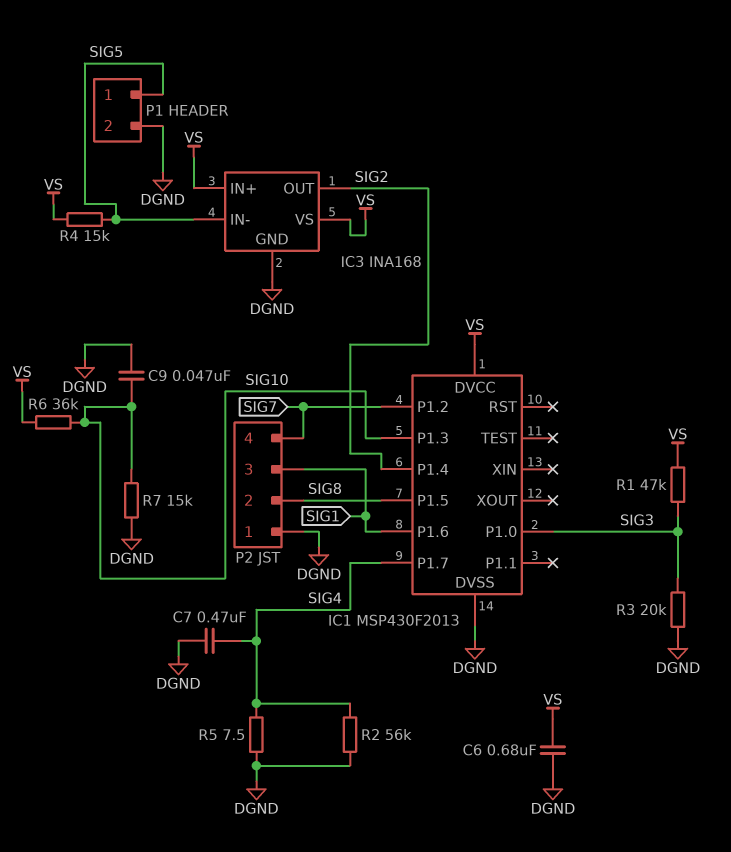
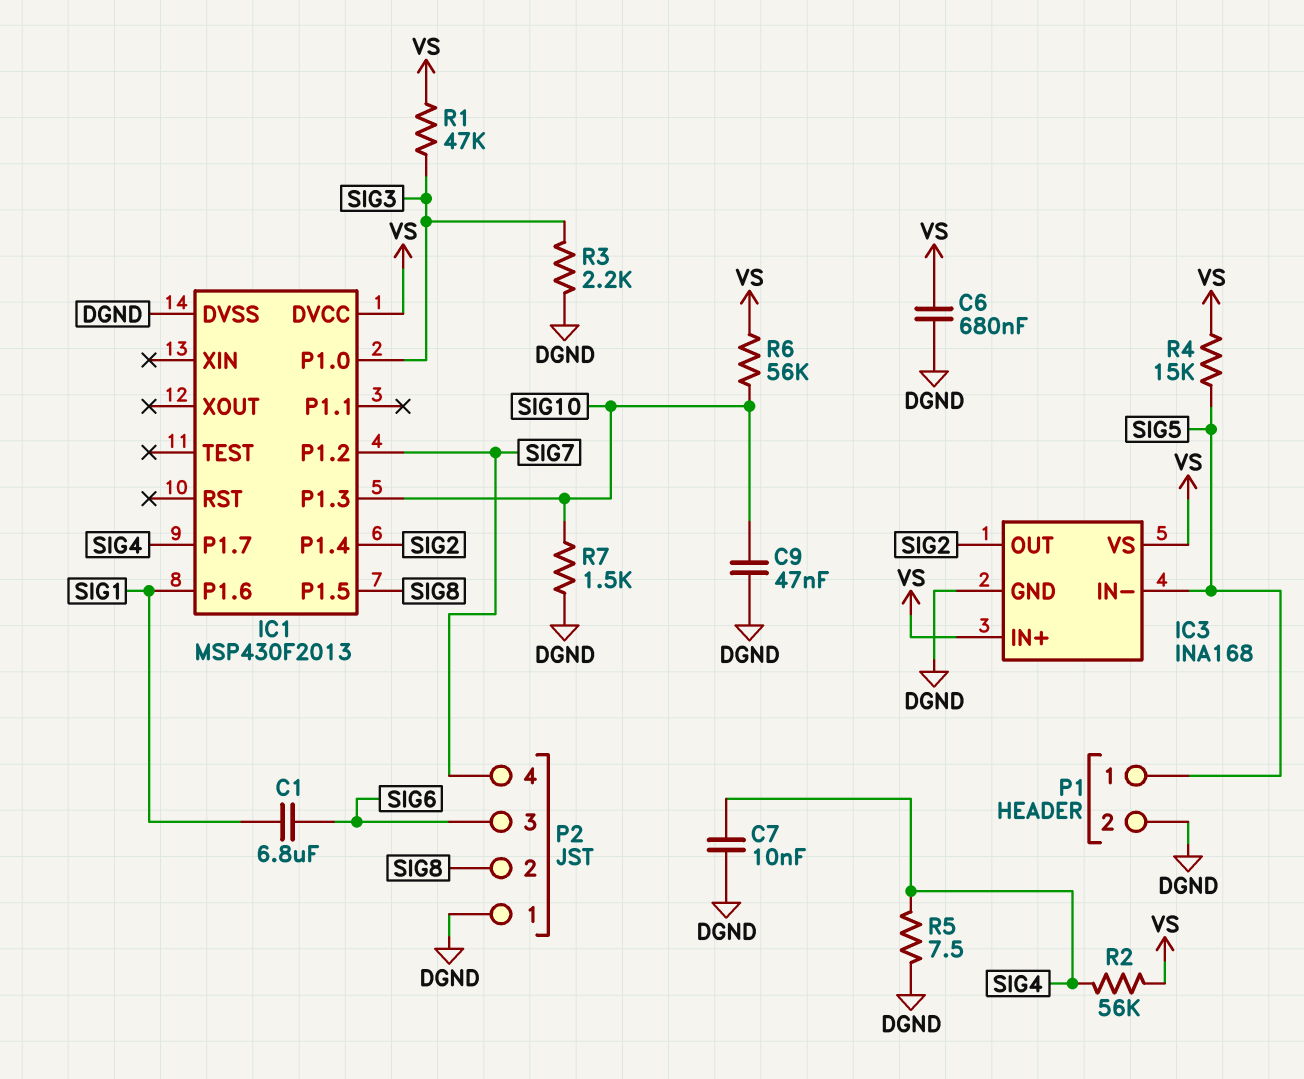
C1: none -> 6.8uF (SIG1, SIG6)
C7: 470nF (DGND, SIG4) -> 10nF (DGND, SIG4)
P2 pin 3: SIG1 -> SIG6
R2: 56k (DGND, SIG4) -> 56k (SIG4, VS)
R3: 20k (DGND, SIG3) -> 2.2k (DGND, SIG3)
R6: 36k (SIG10, VS) -> 56k (SIG10, VS)
R7: 15k (DGND, SIG10) -> 1.5k (DGND, SIG10)

